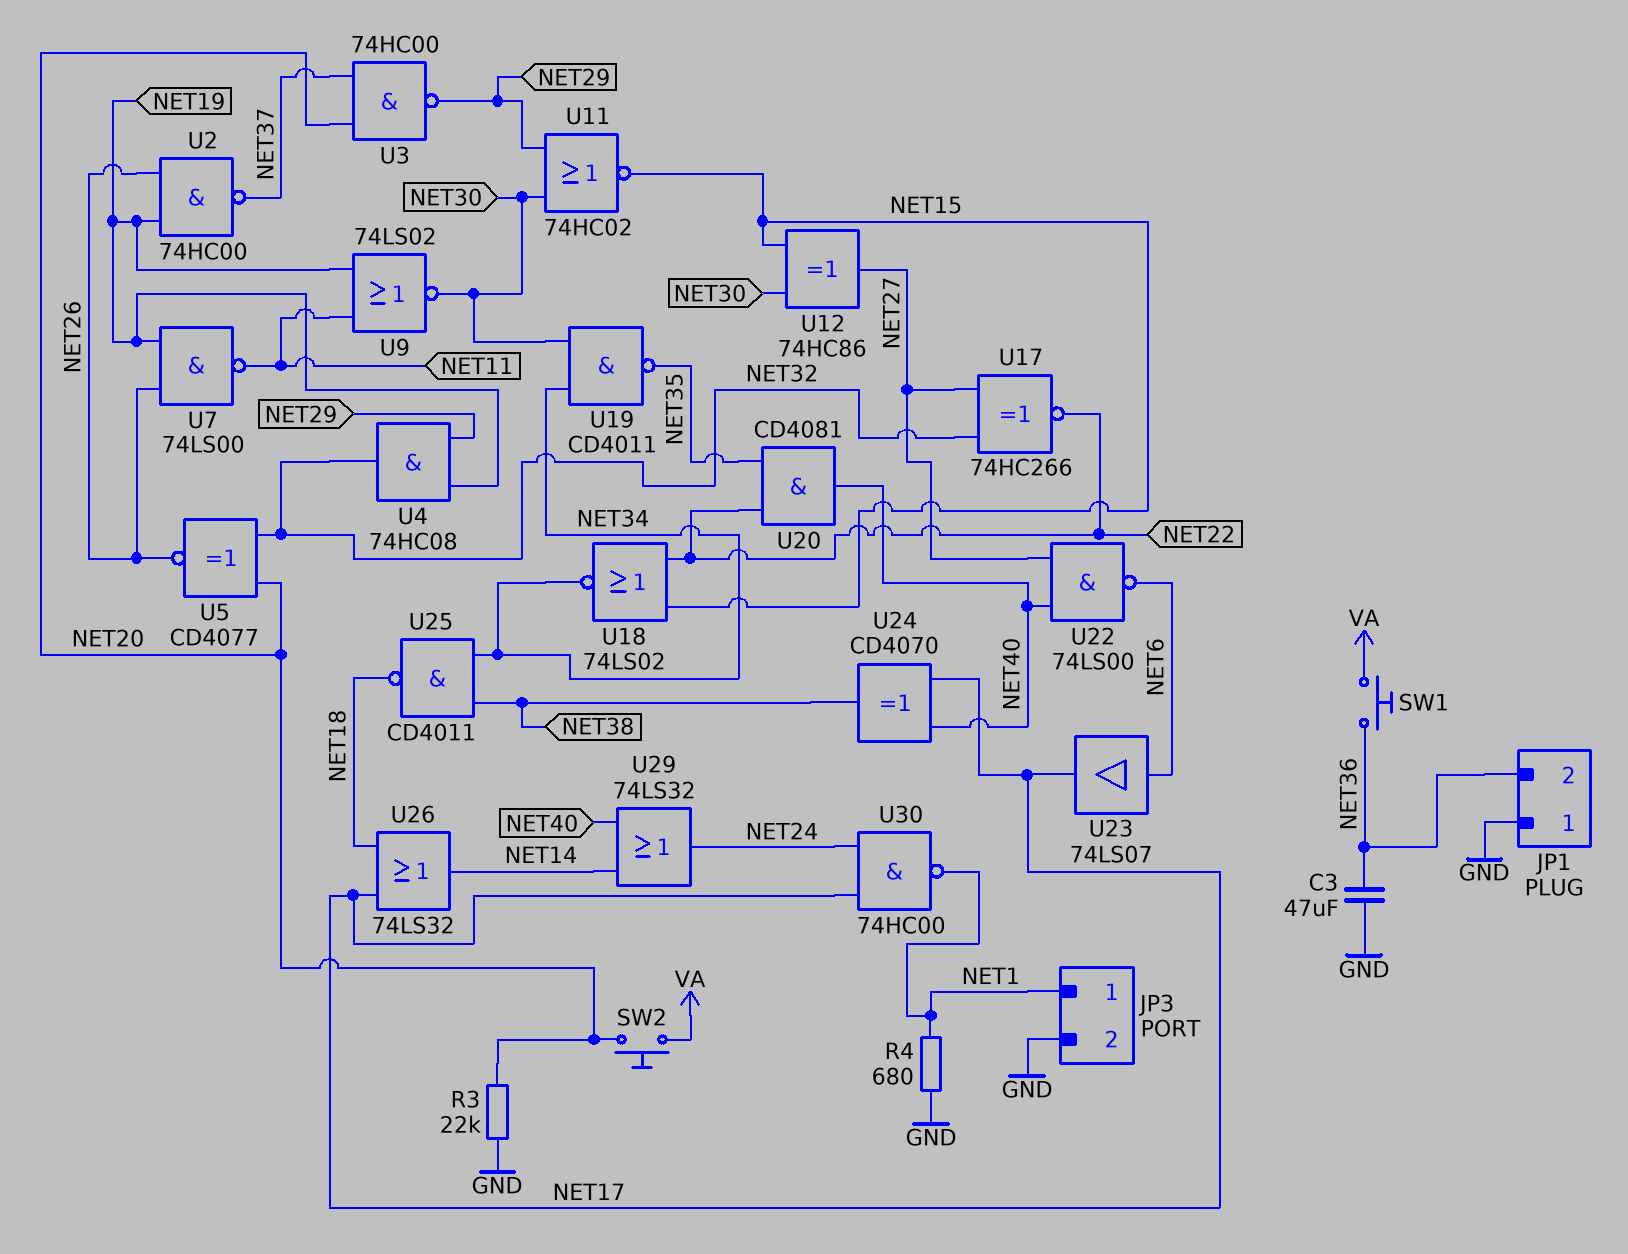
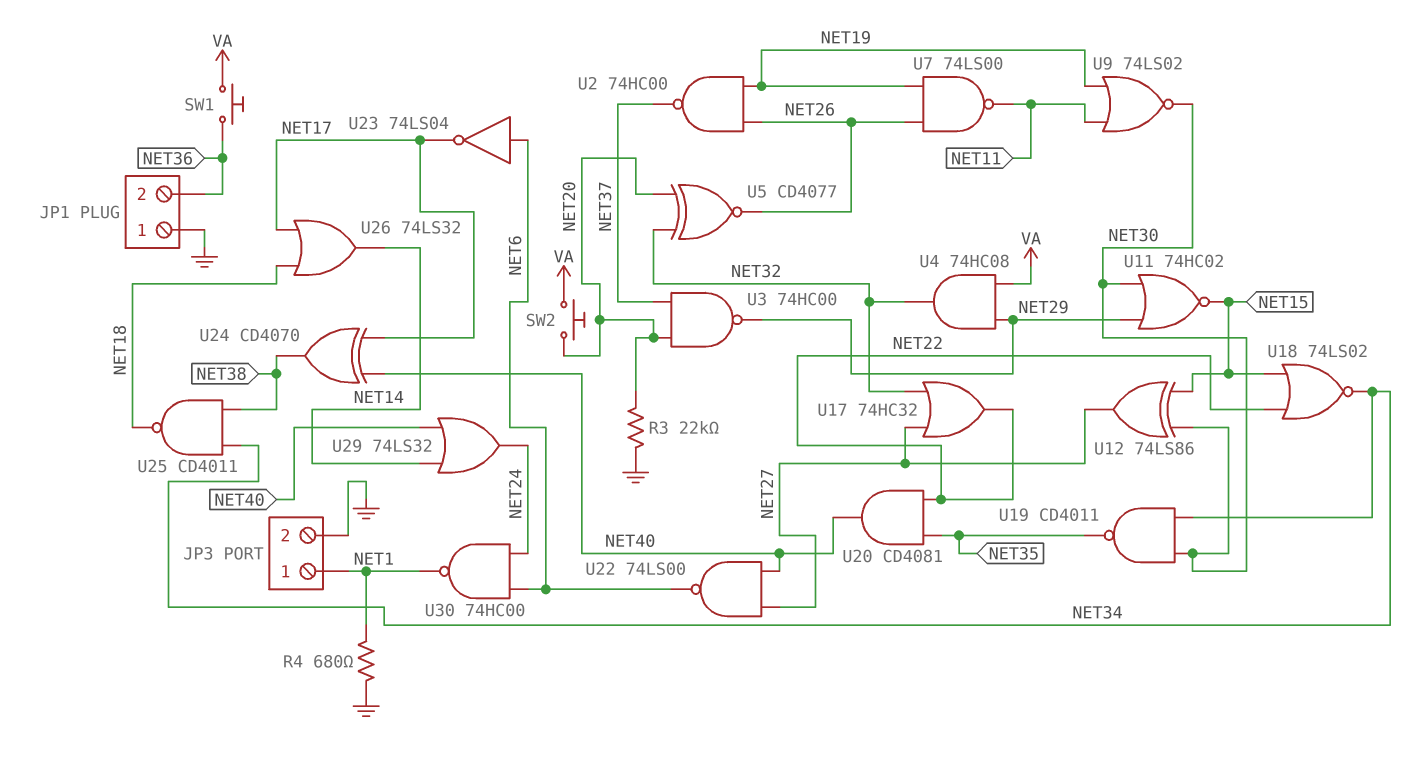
C3: 47uF (GND, NET36) -> none
U4: AND 74HC08 (in NET19, in NET29, out NET32) -> AND 74HC08 (in NET29, in VA, out NET32)
U12: XOR 74HC86 (in NET15, in NET30, out NET27) -> XOR 74LS86 (in NET15, in NET30, out NET27)
U17: XNOR 74HC266 (in NET27, in NET32, out NET22) -> OR 74HC32 (in NET27, in NET32, out NET22)
U23: buffer 74LS07 (in NET6, out NET17) -> NOT 74LS04 (in NET6, out NET17)
U30: NAND 74HC00 (in NET17, in NET24, out NET1) -> NAND 74HC00 (in NET6, in NET24, out NET1)

